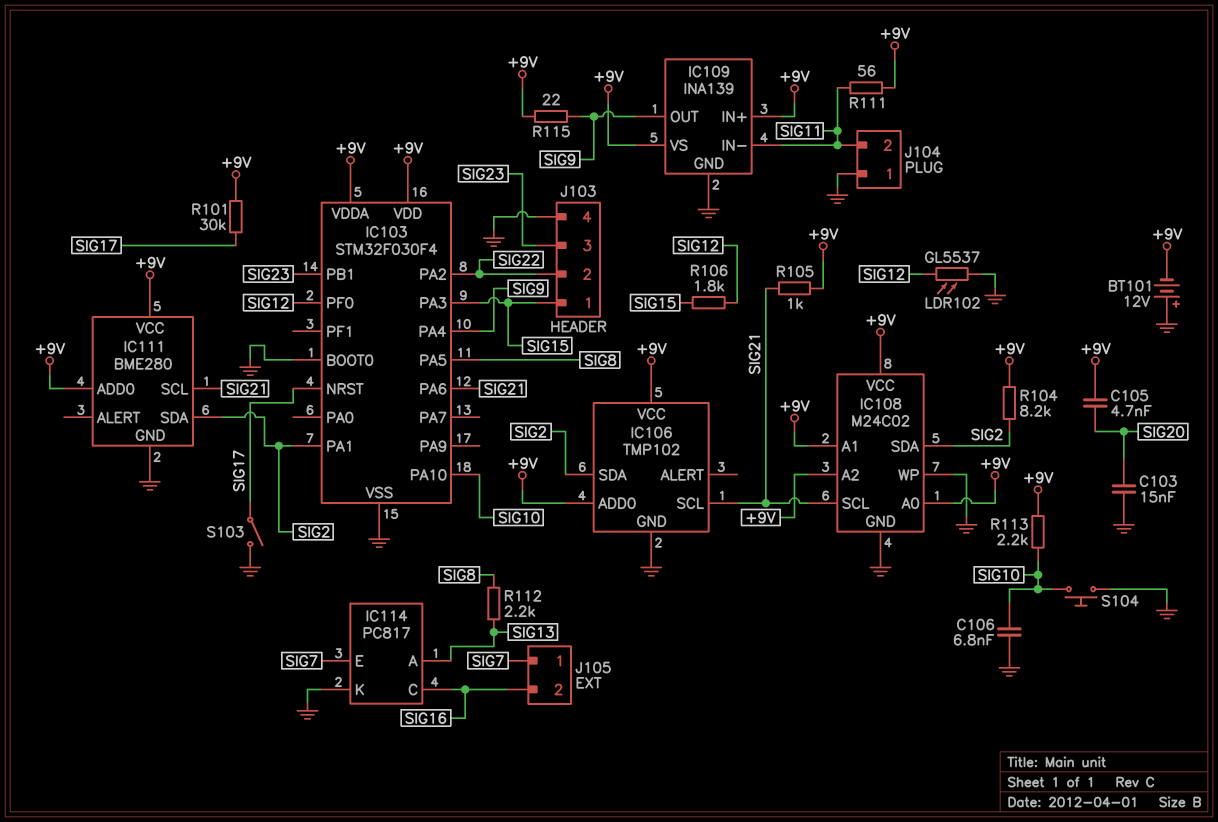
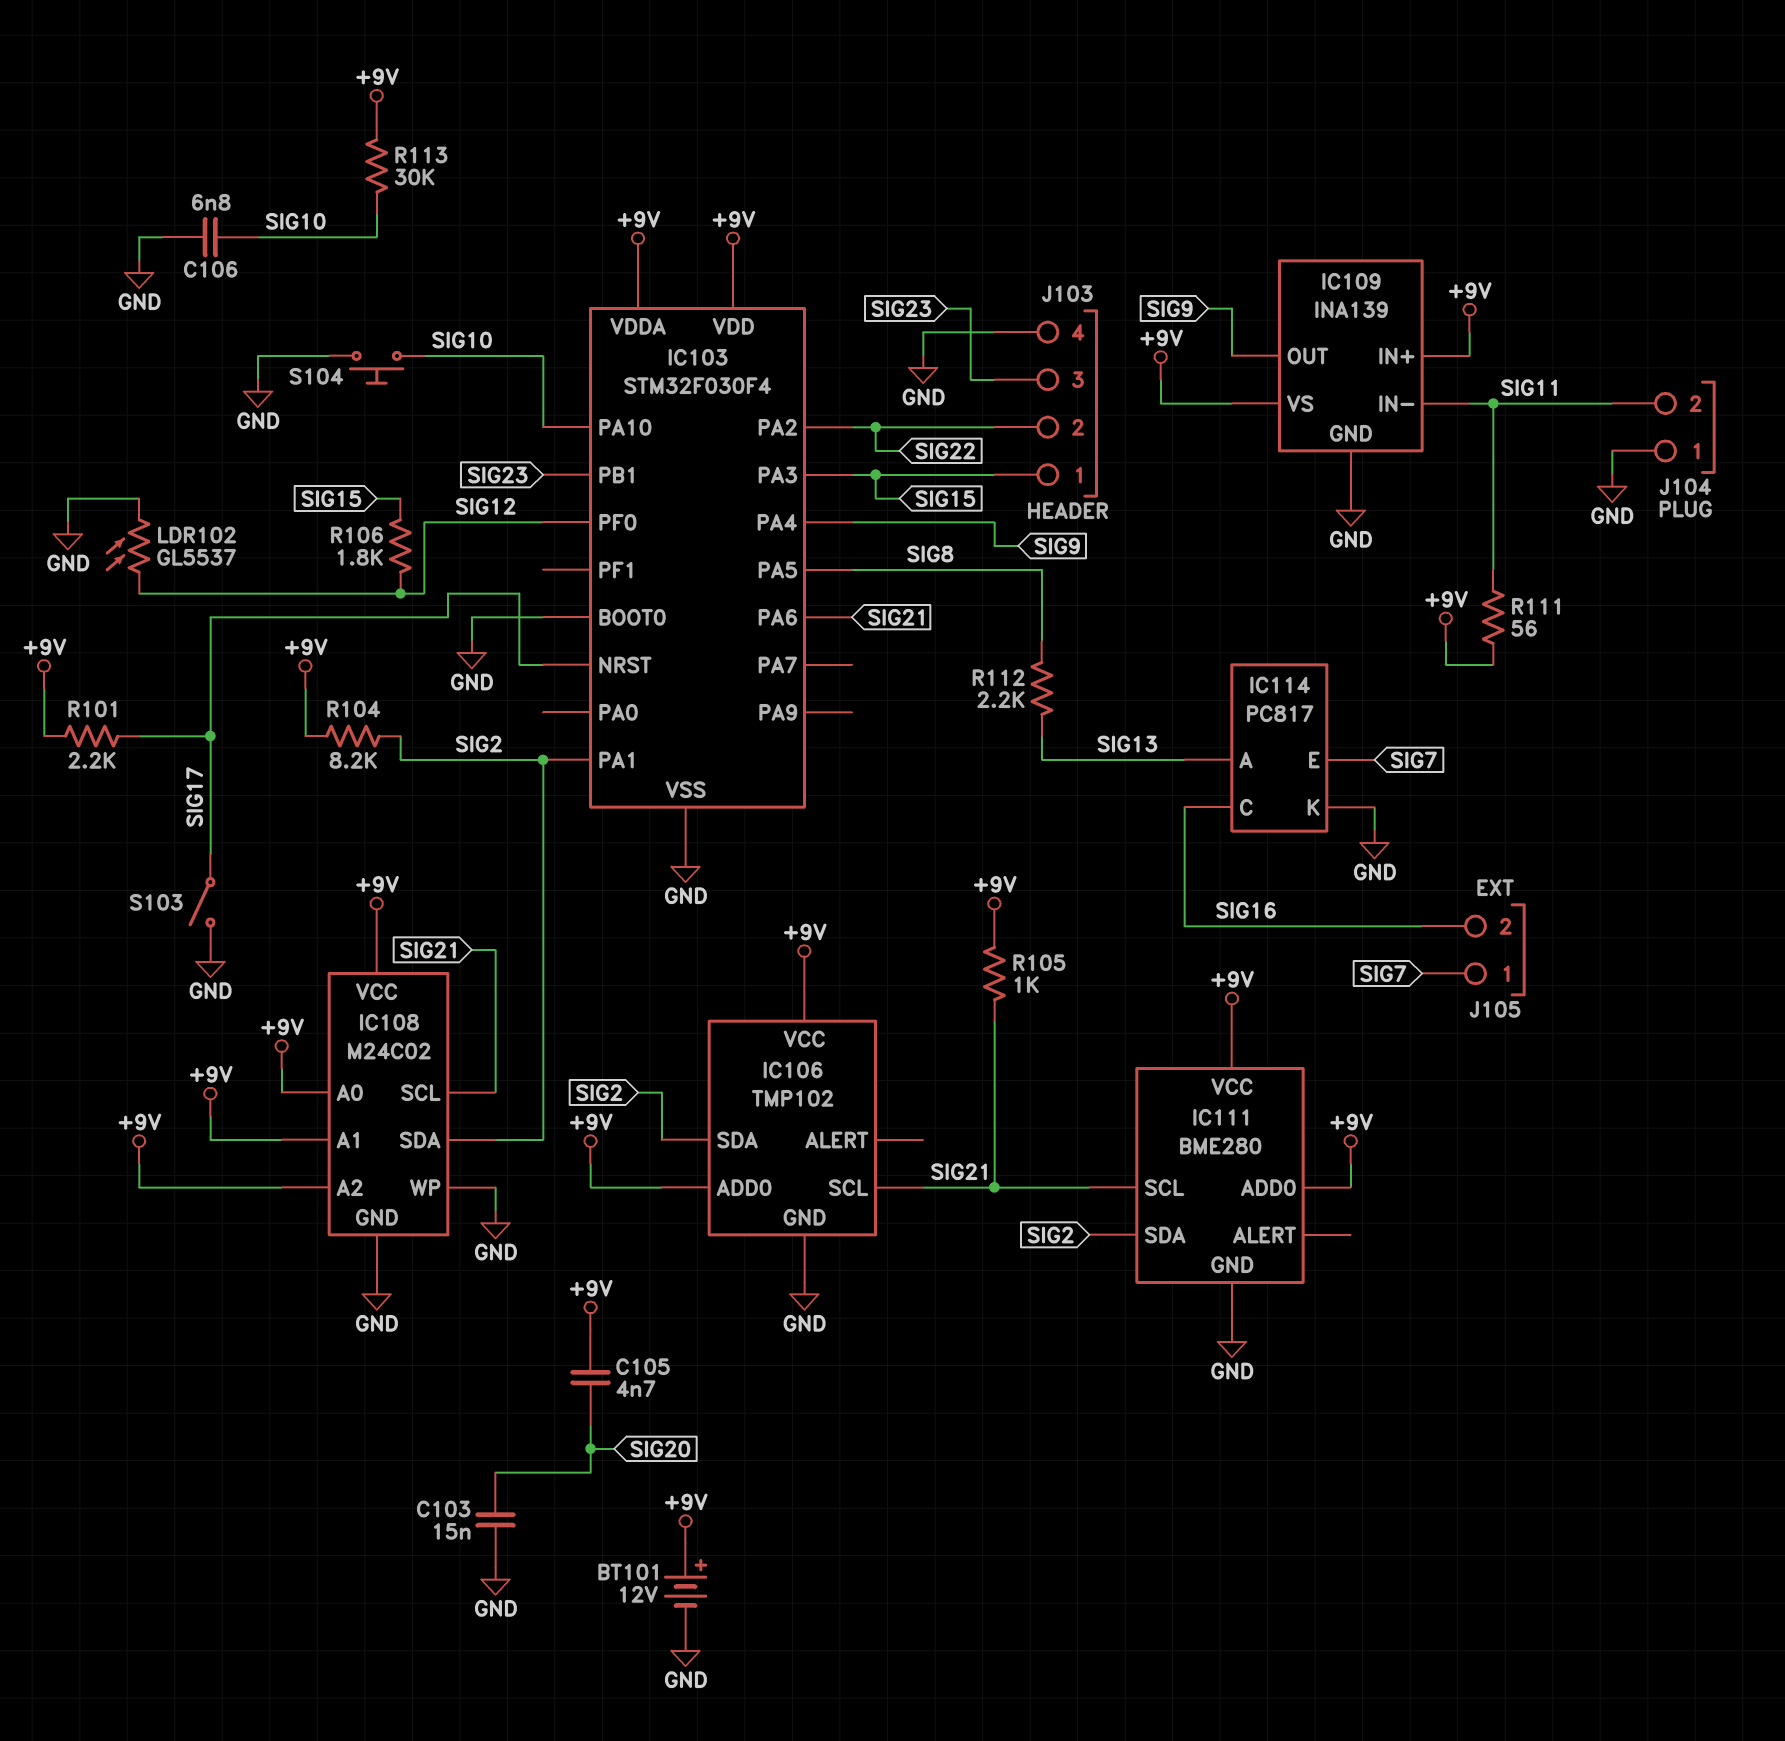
BT101: 12V (plus GND, minus +9V) -> 12V (plus +9V, minus GND)
R101: 30k (+9V, SIG17) -> 2.2k (+9V, SIG17)
R113: 2.2k (+9V, SIG10) -> 30k (+9V, SIG10)
R115: 22 (+9V, SIG9) -> none

